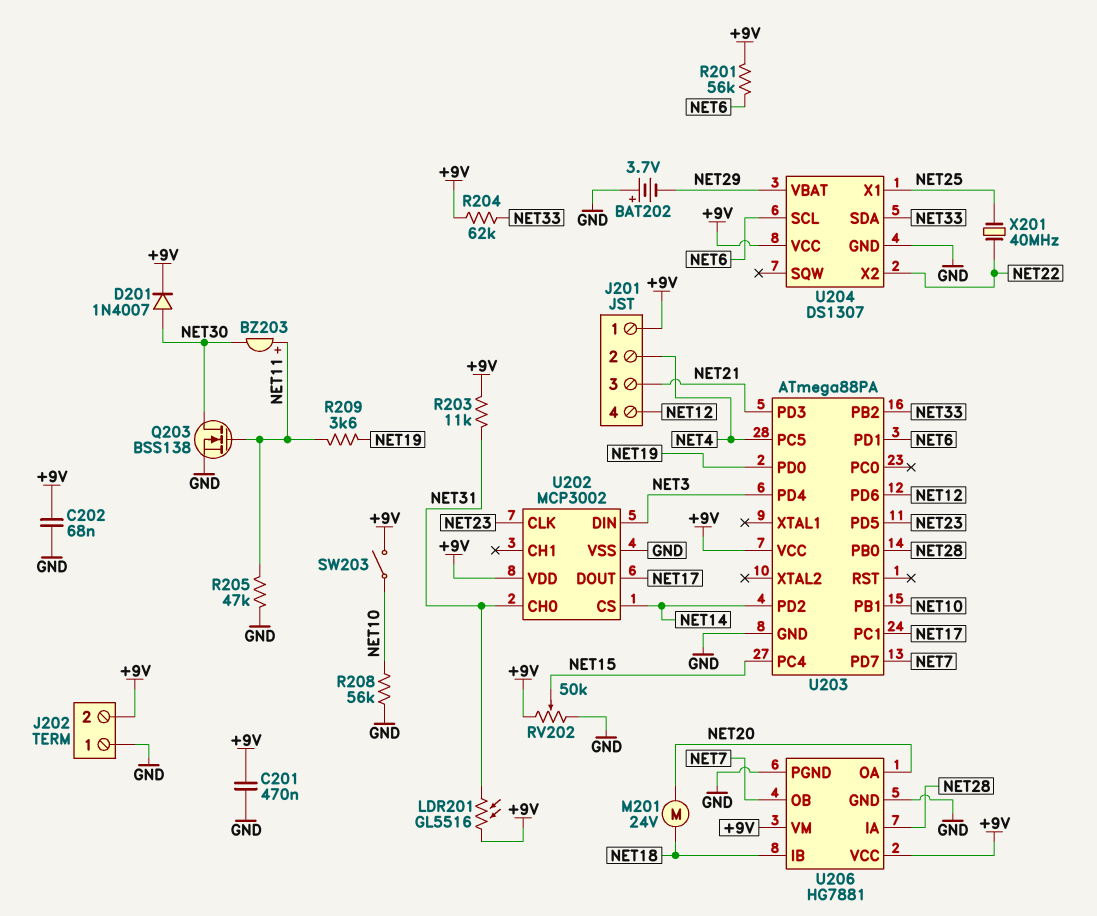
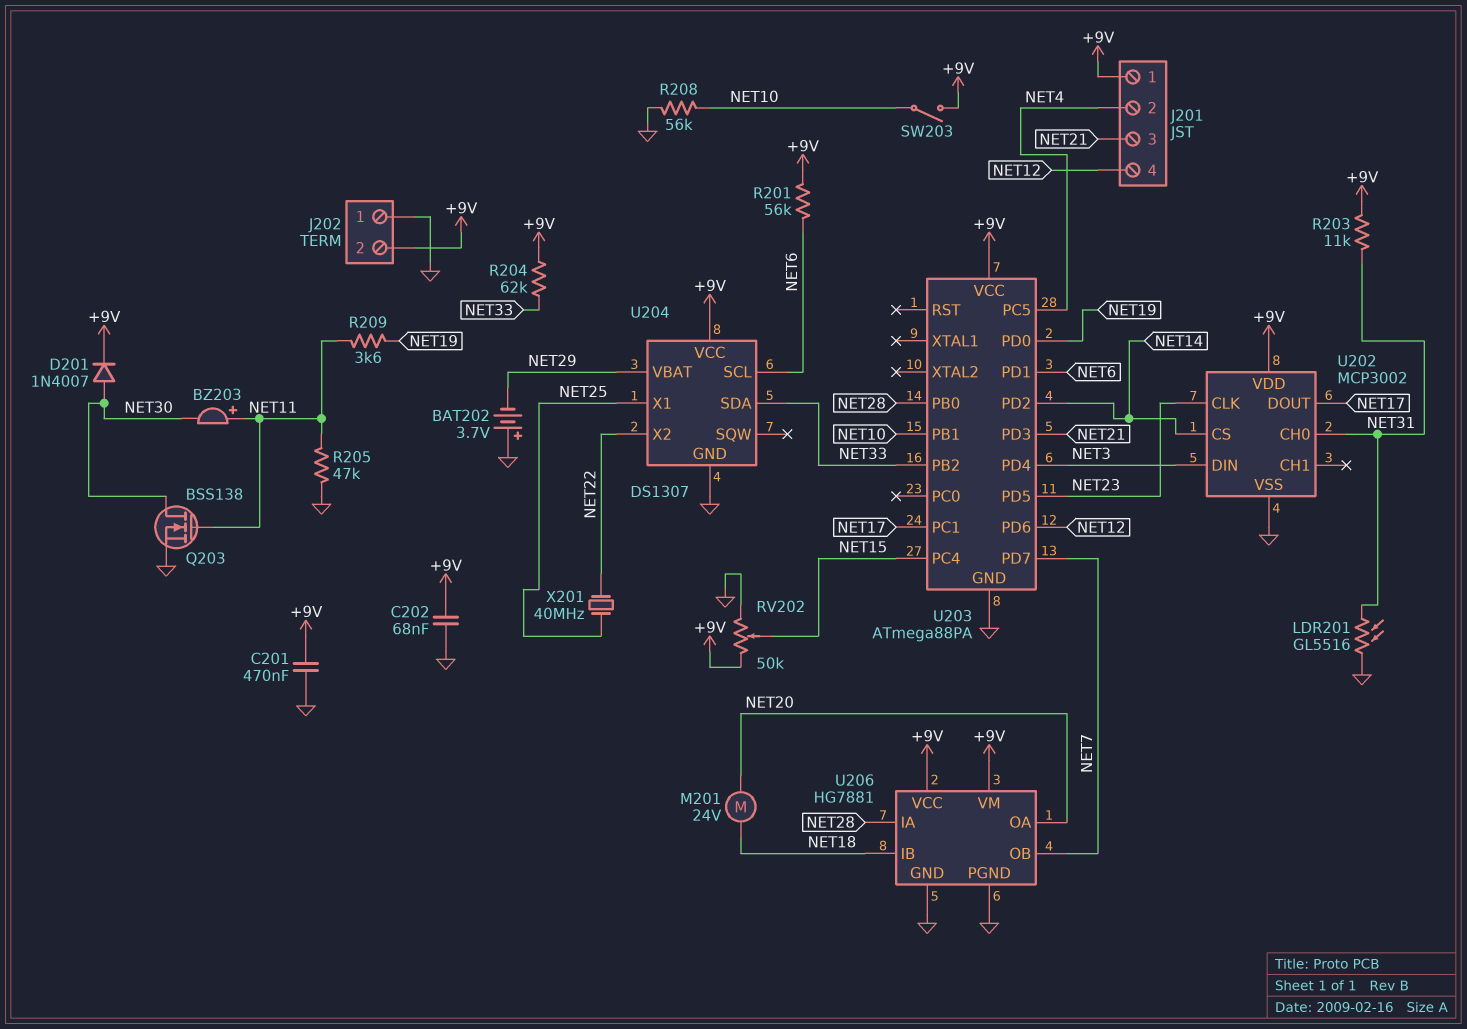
LDR201: GL5516 (+9V, NET31) -> GL5516 (GND, NET31)

